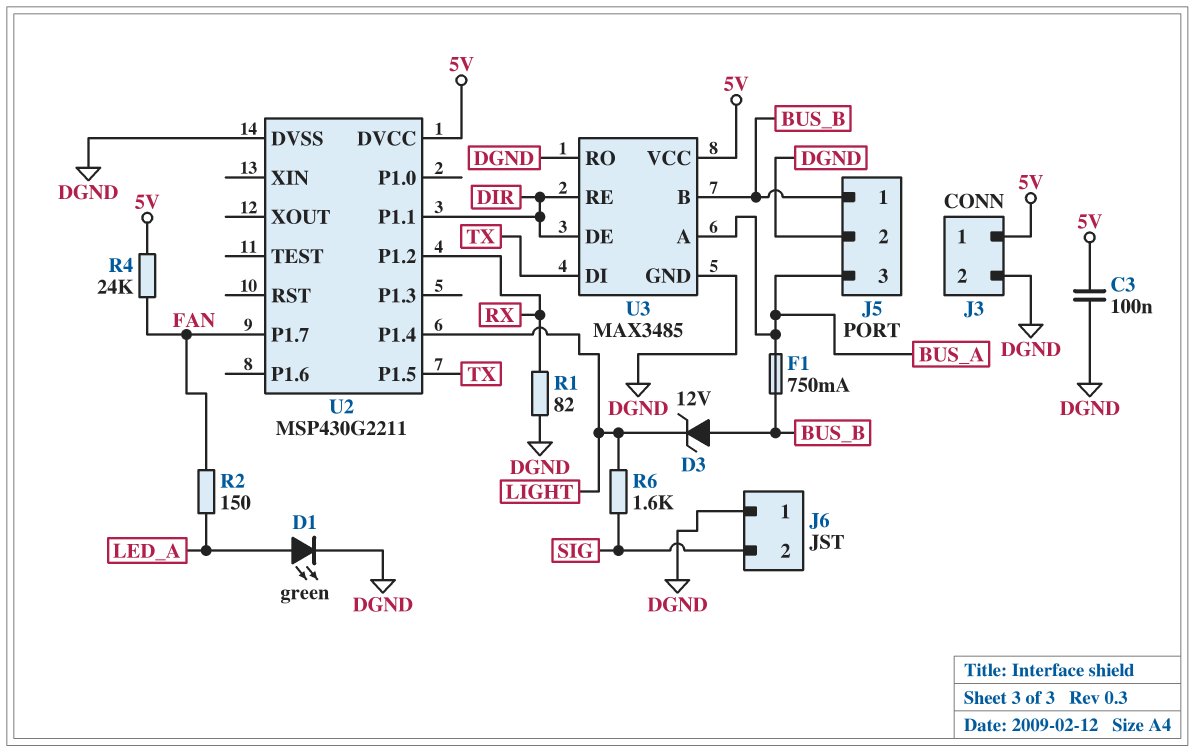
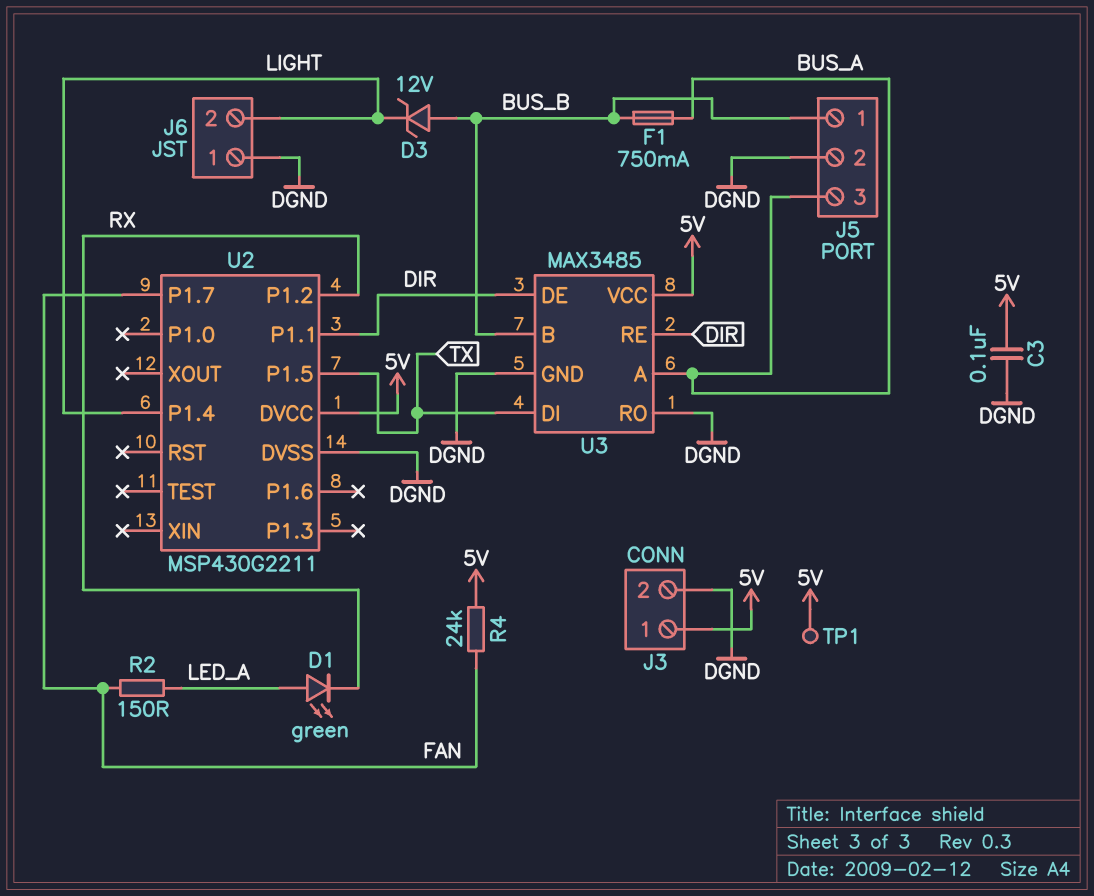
D1: LED green (A LED_A, K DGND) -> LED green (A LED_A, K RX)
J6 pin 2: SIG -> LIGHT
R1: 82 (DGND, RX) -> none
R6: 1.6k (LIGHT, SIG) -> none
TP1: none -> test point (5V)

